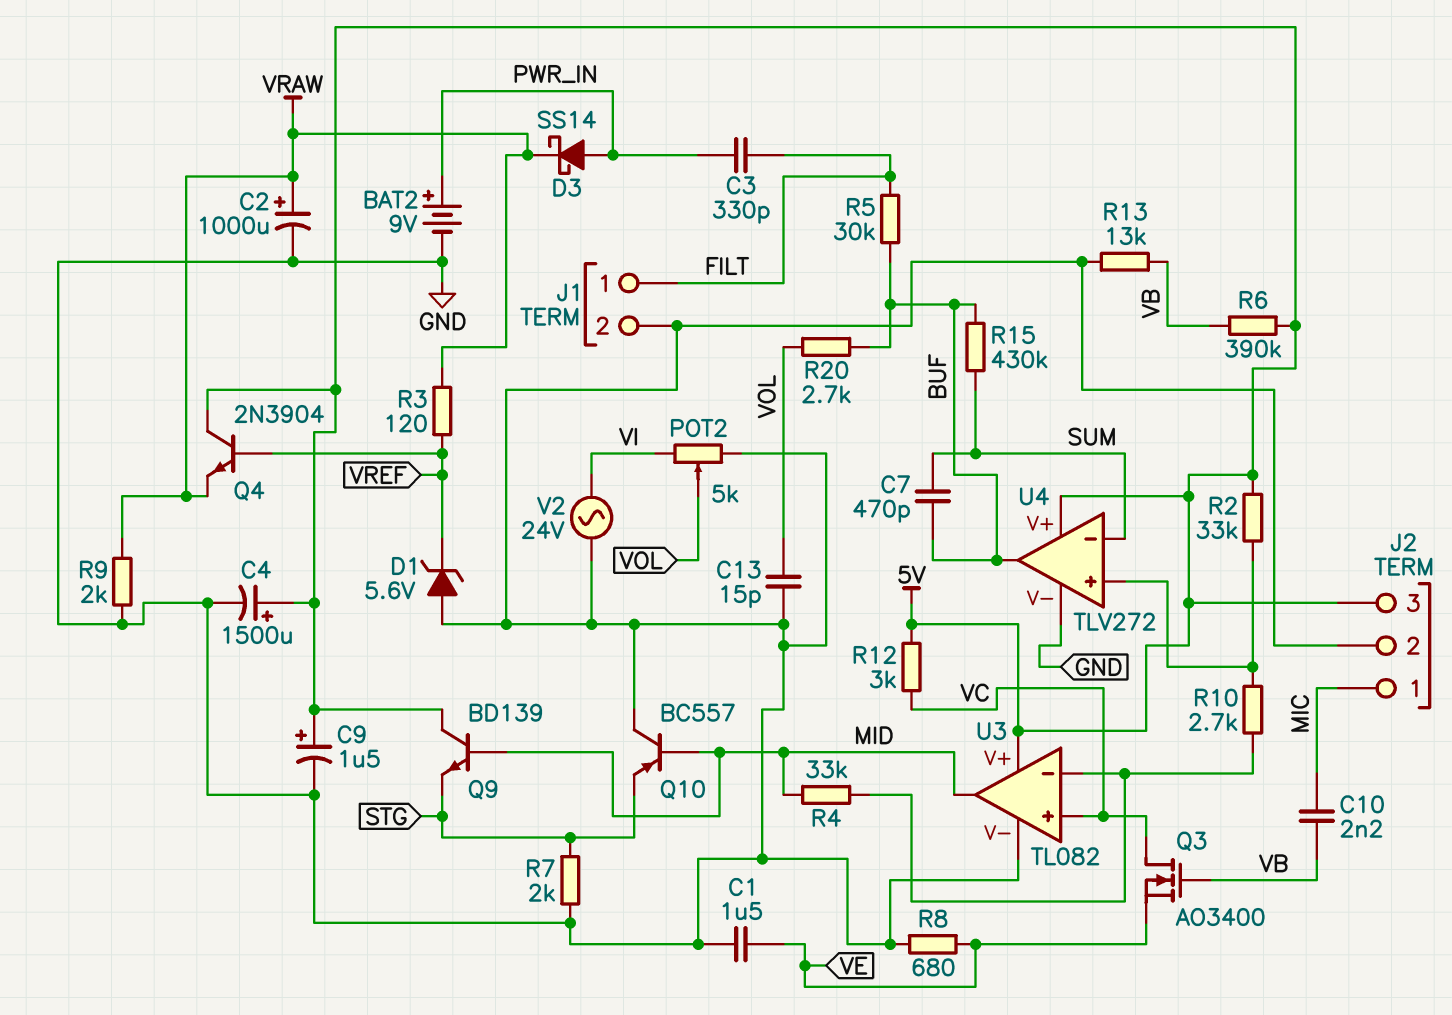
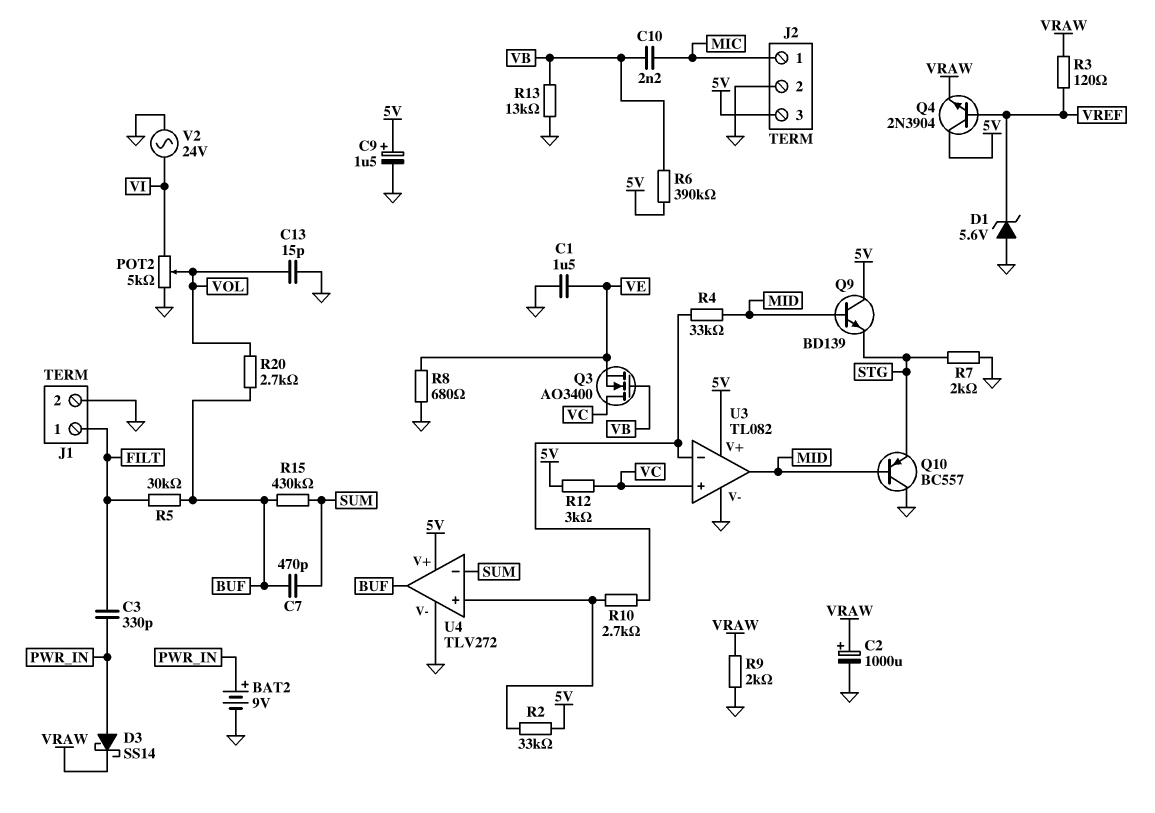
C4: 1500uF (plus 5V, minus GND) -> none

